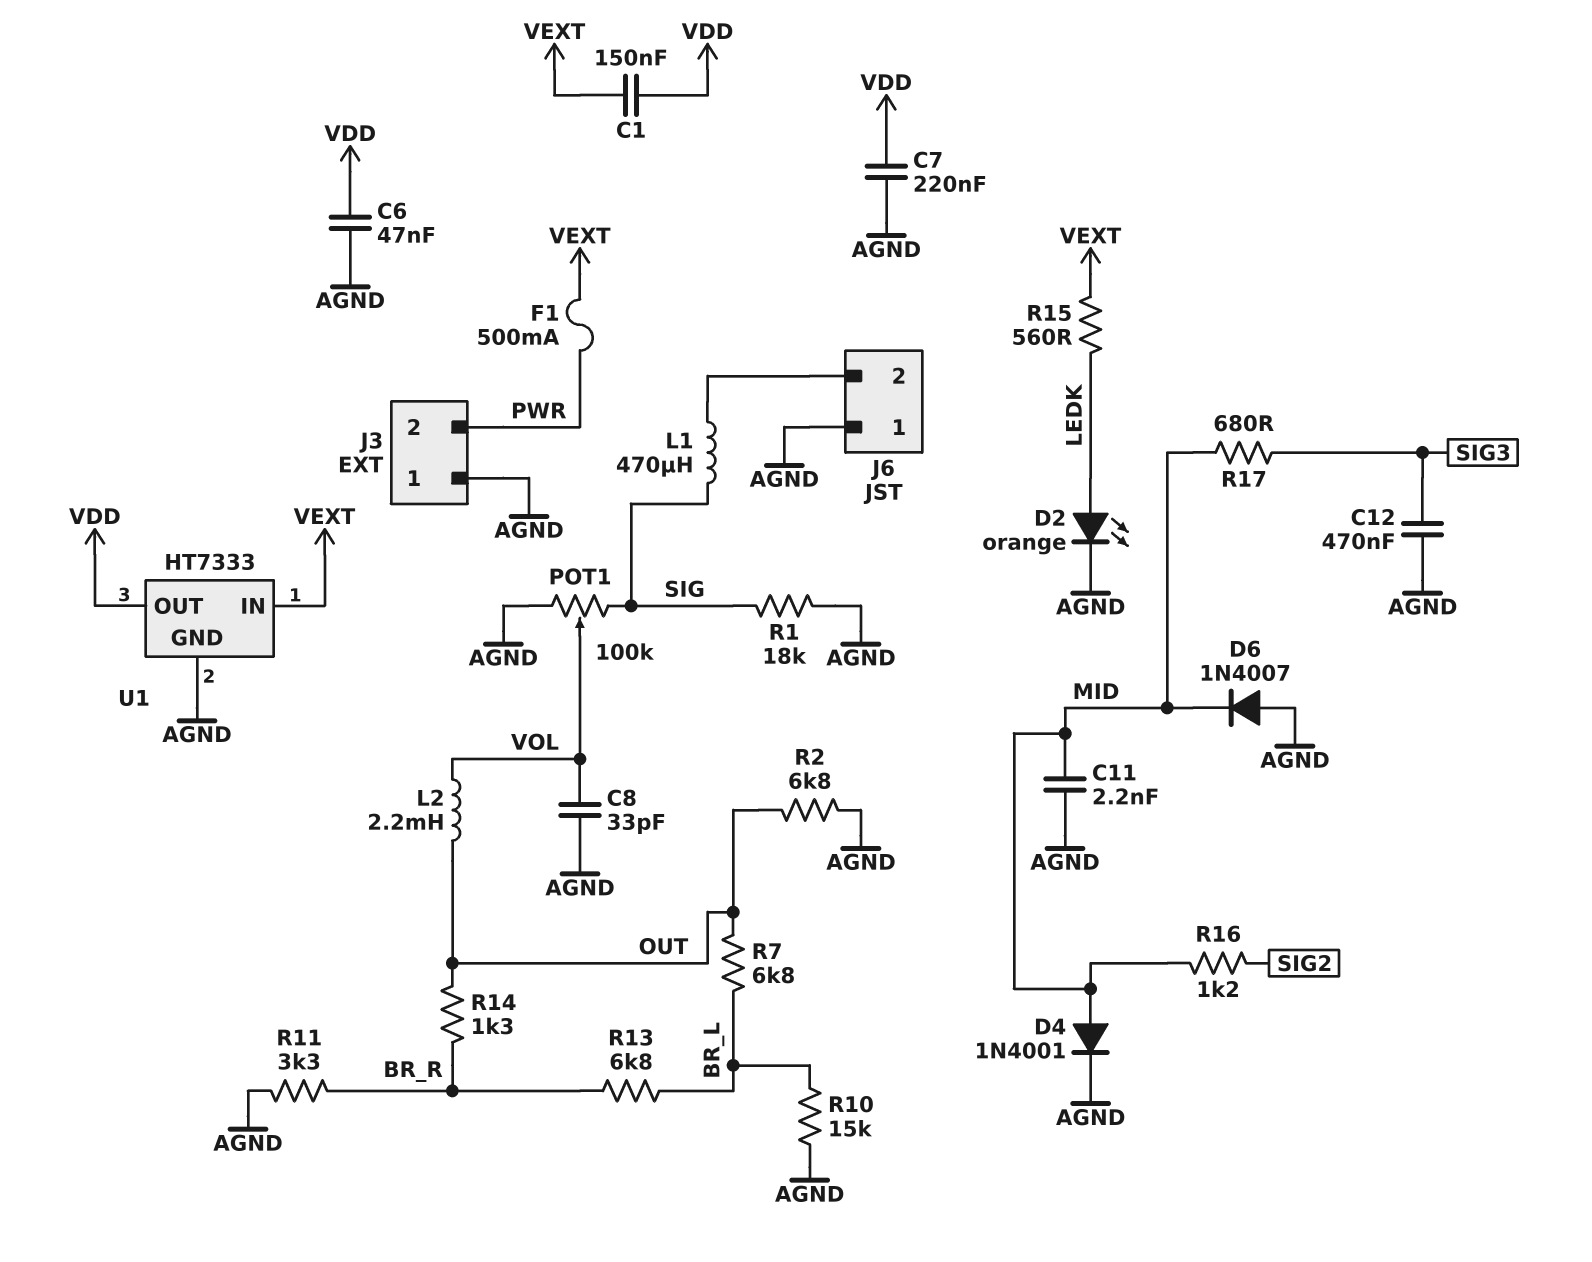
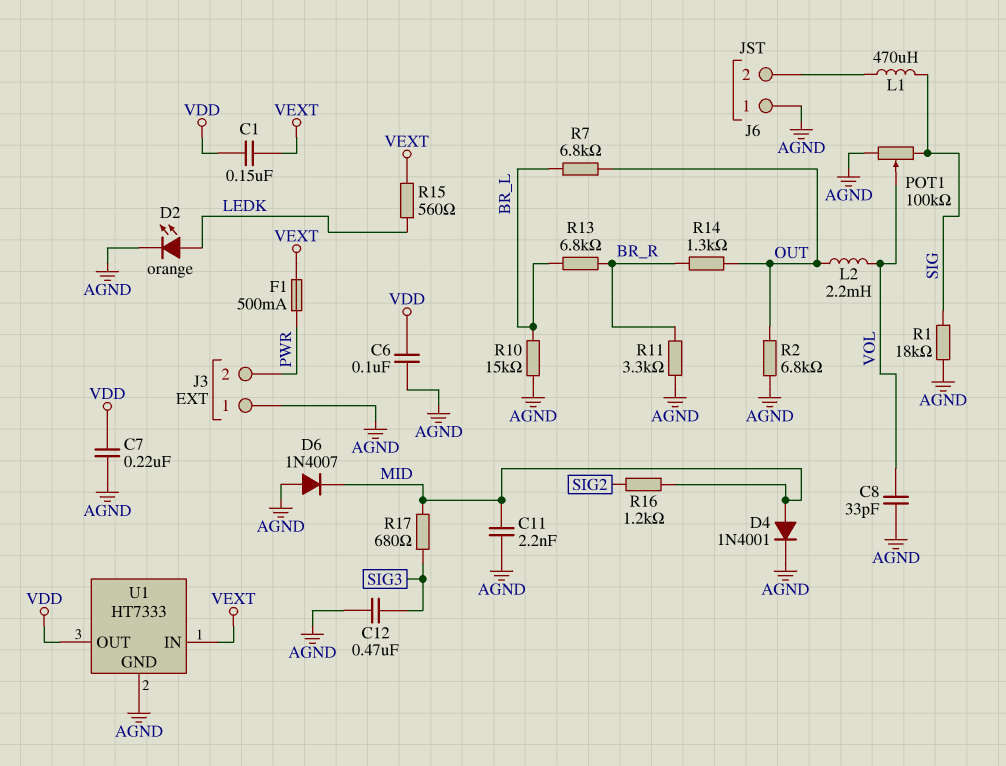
C6: 47nF (AGND, VDD) -> 100nF (AGND, VDD)

